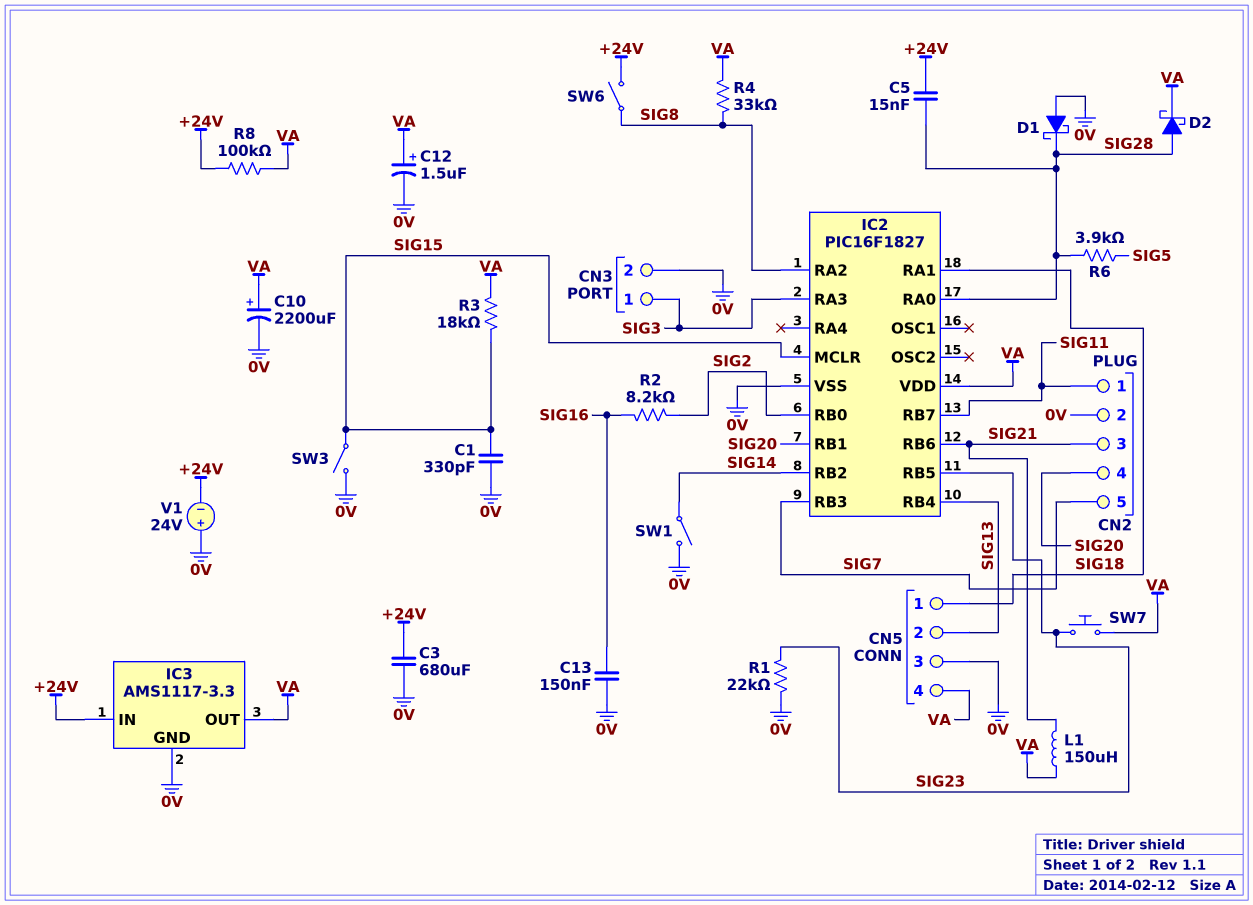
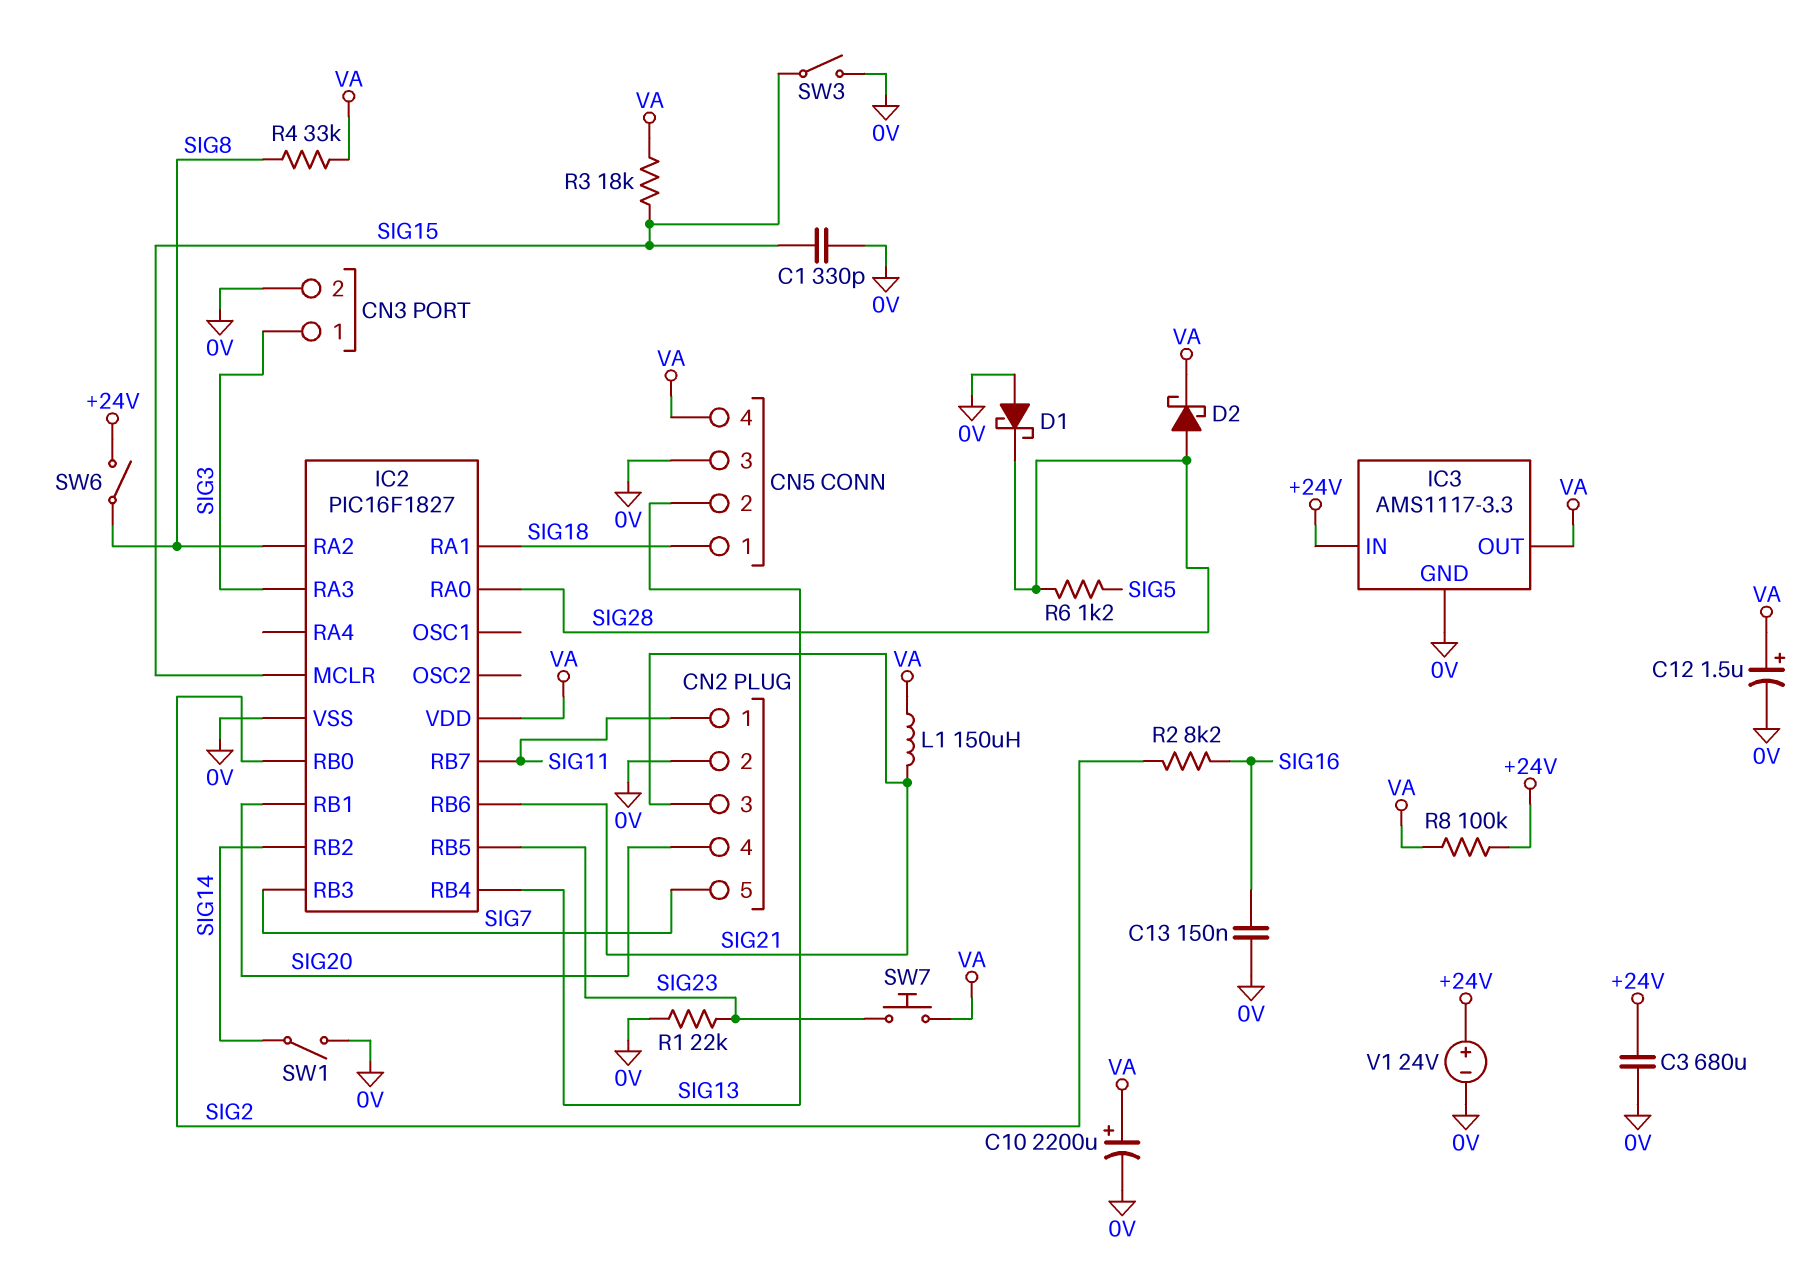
C5: 15nF (+24V, SIG28) -> none
R6: 3.9k (SIG5, SIG28) -> 1.2k (SIG5, SIG28)
V1: 24V (plus 0V, minus +24V) -> 24V (plus +24V, minus 0V)

